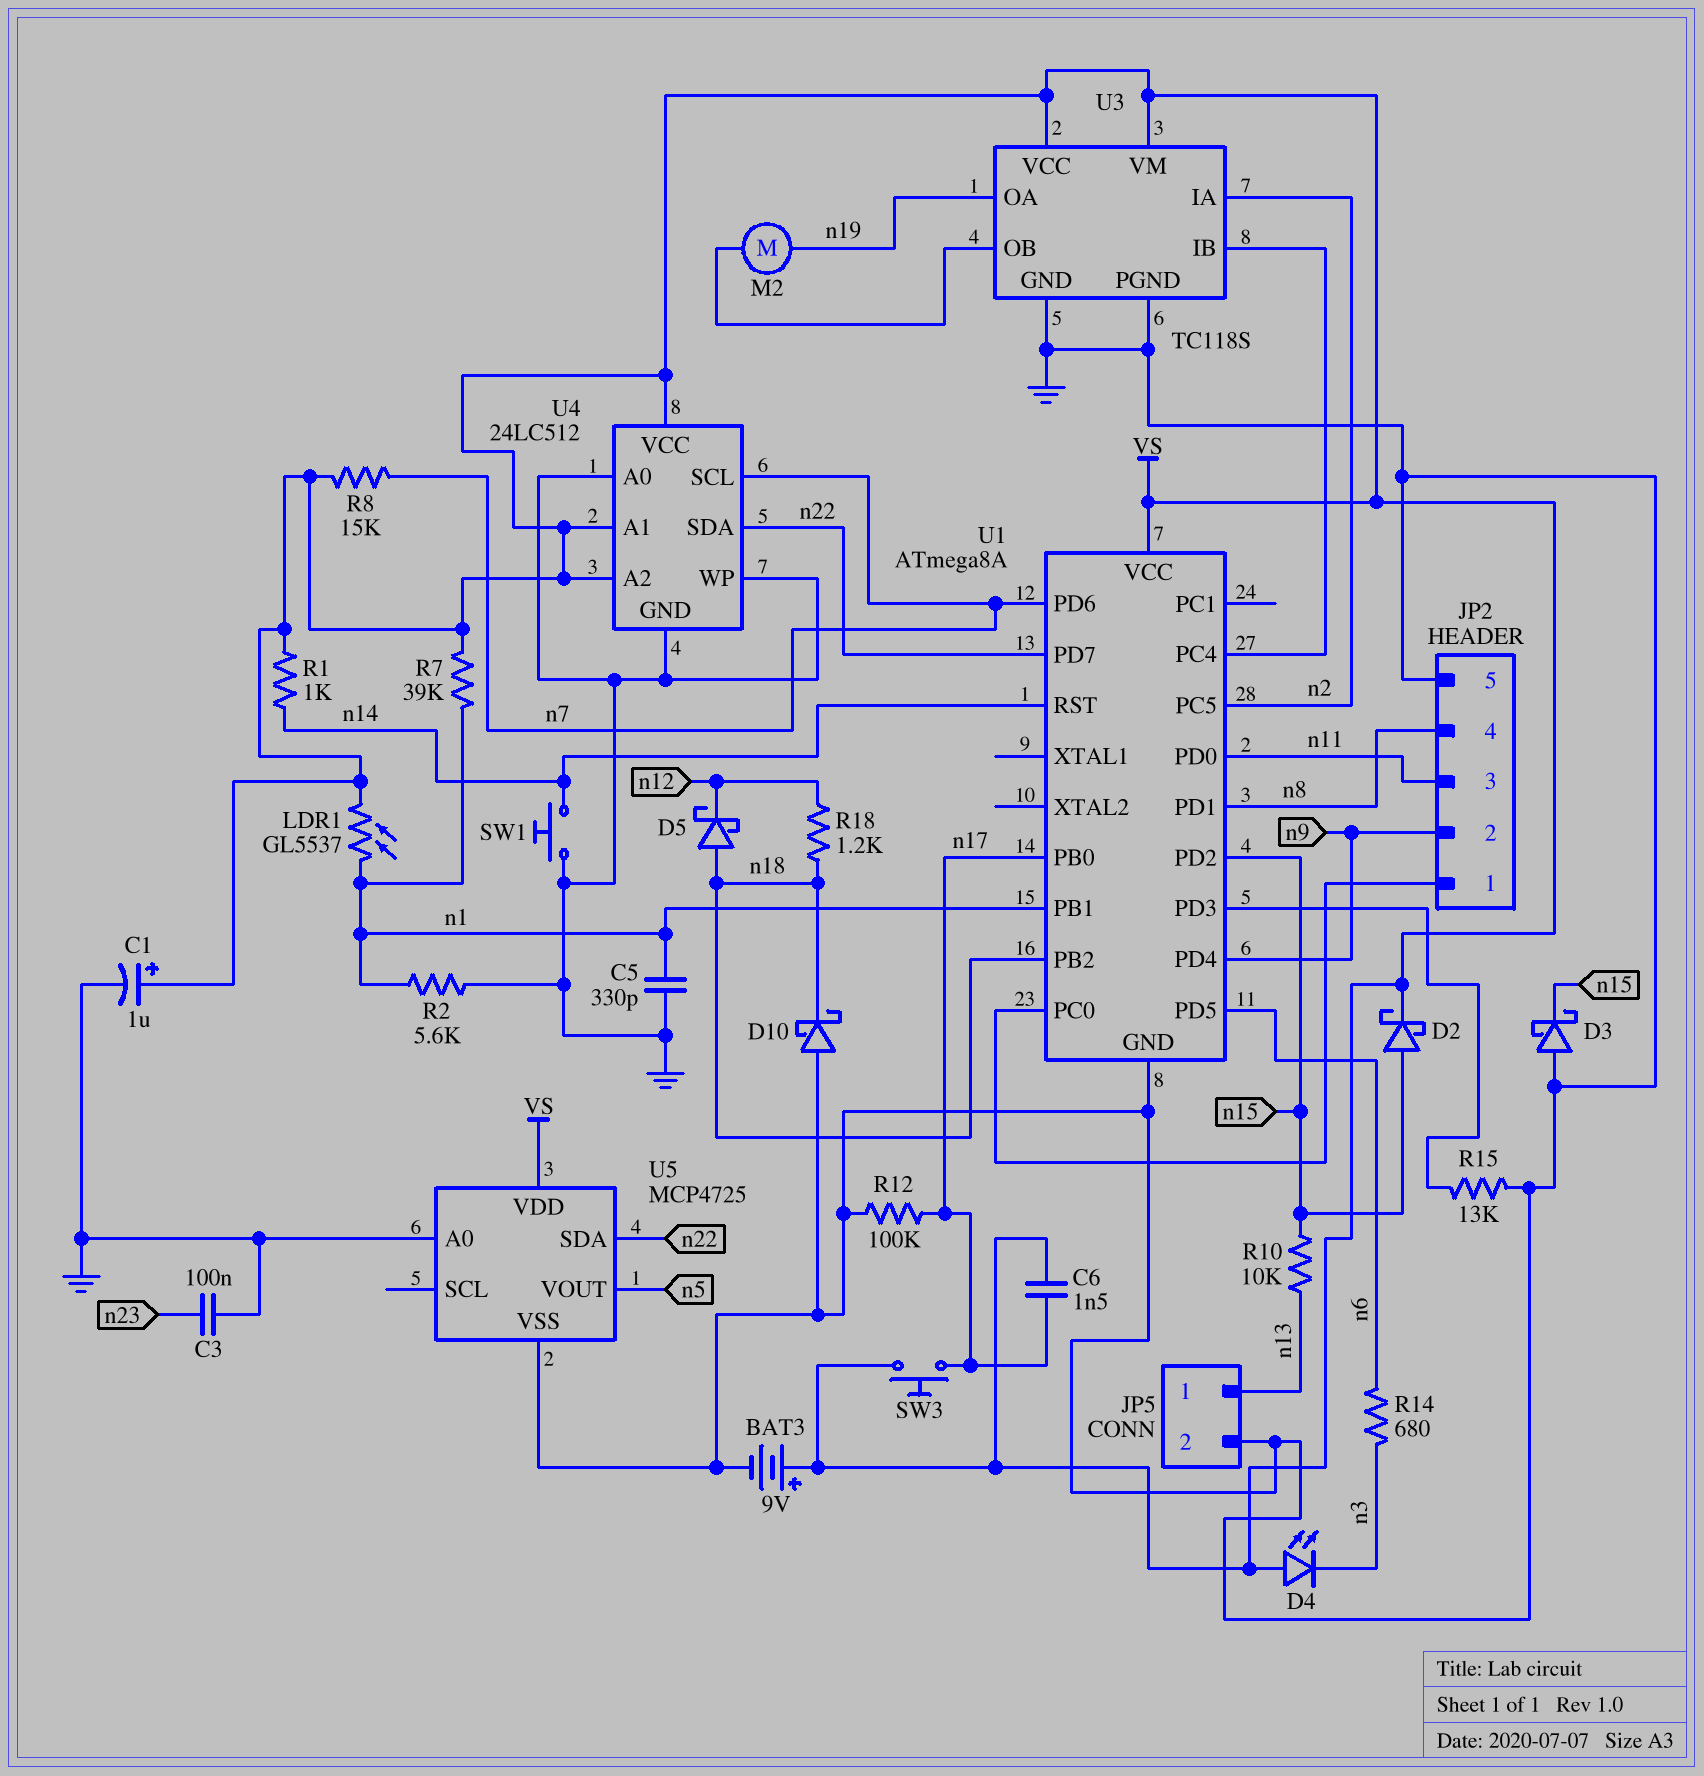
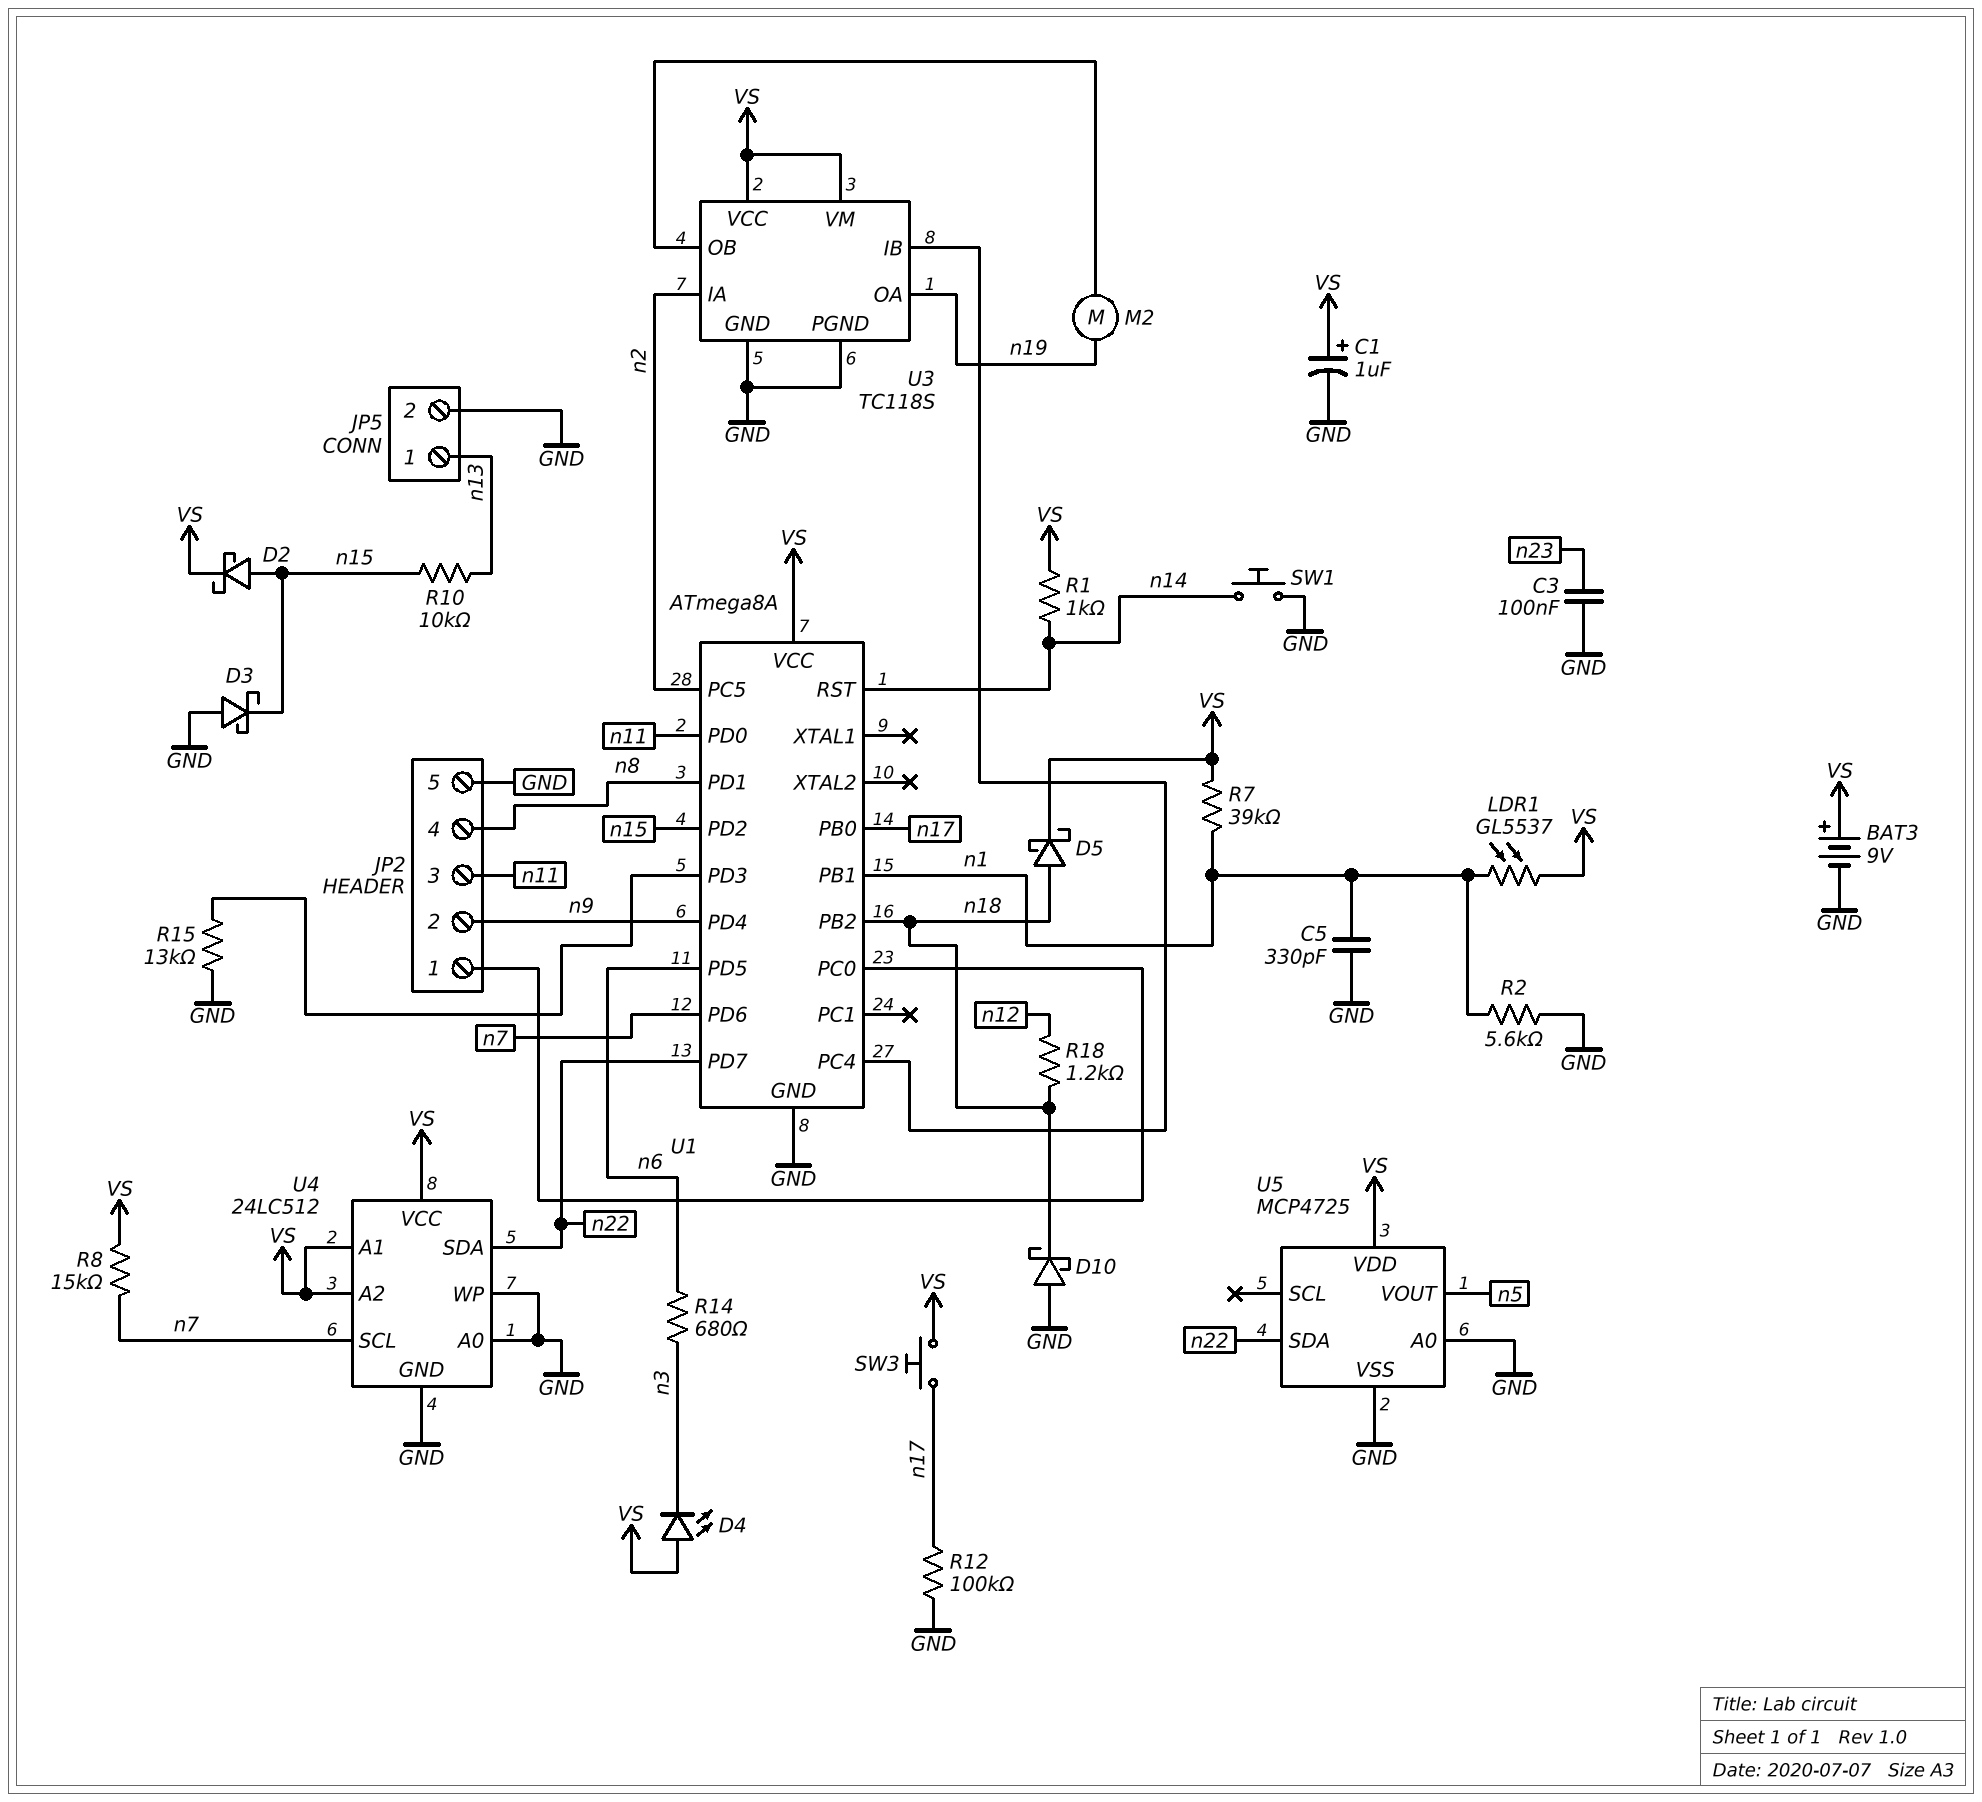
C6: 1.5nF (VS, n17) -> none
D5: schottky (A n18, K n12) -> schottky (A n18, K VS)

